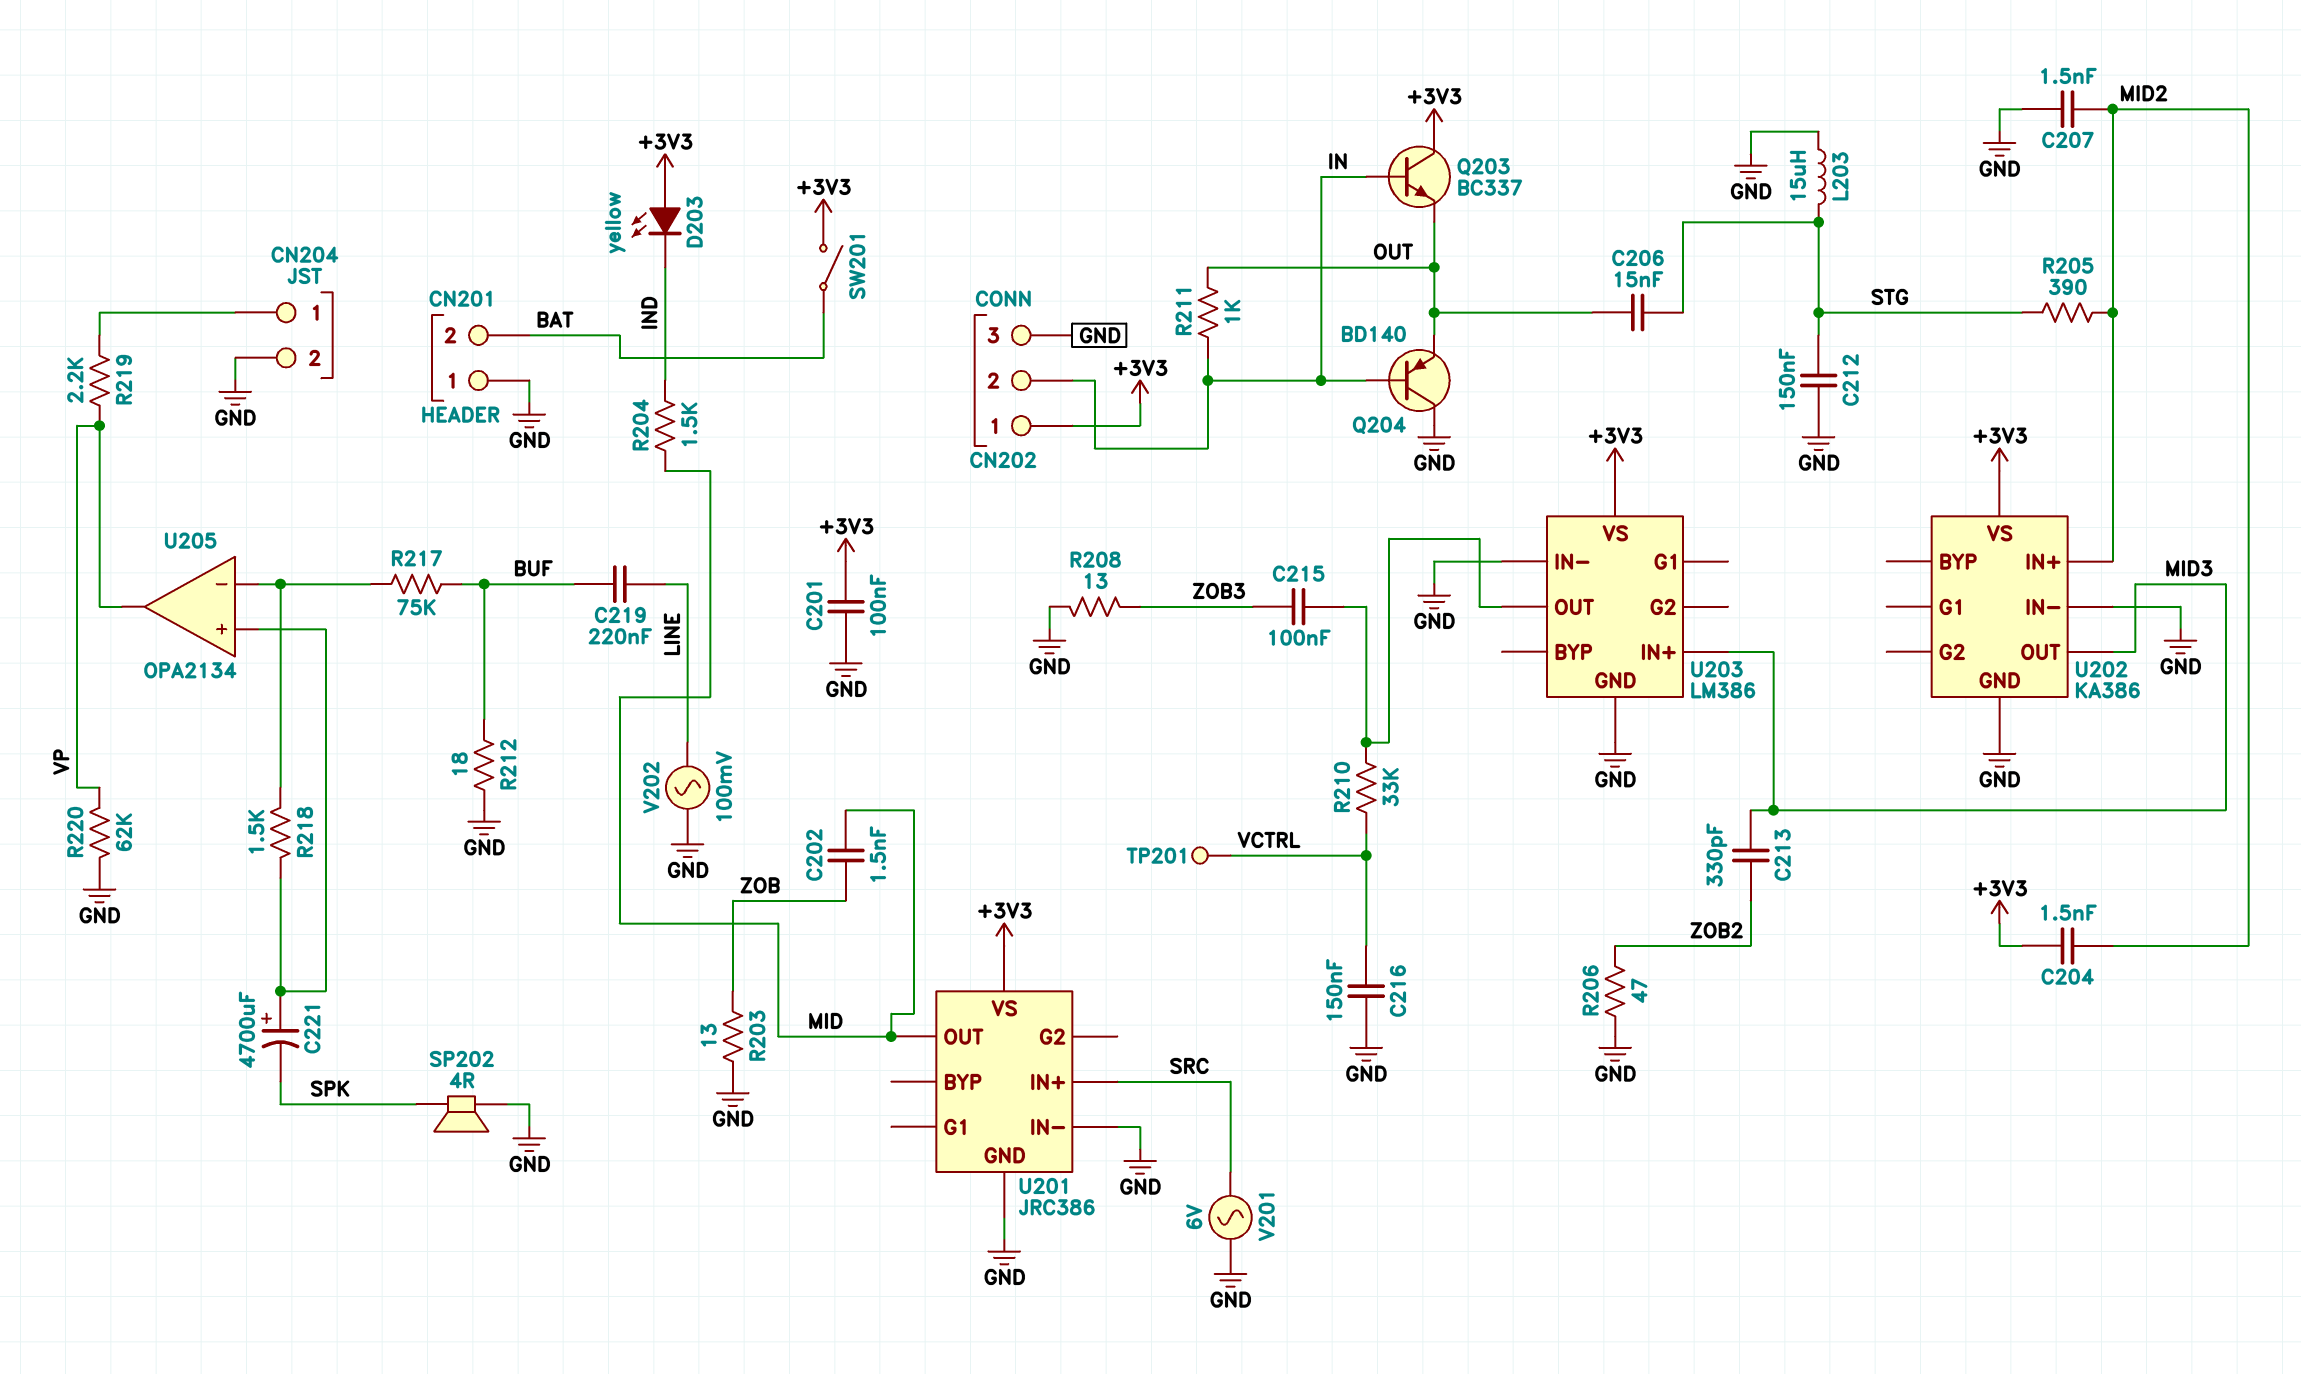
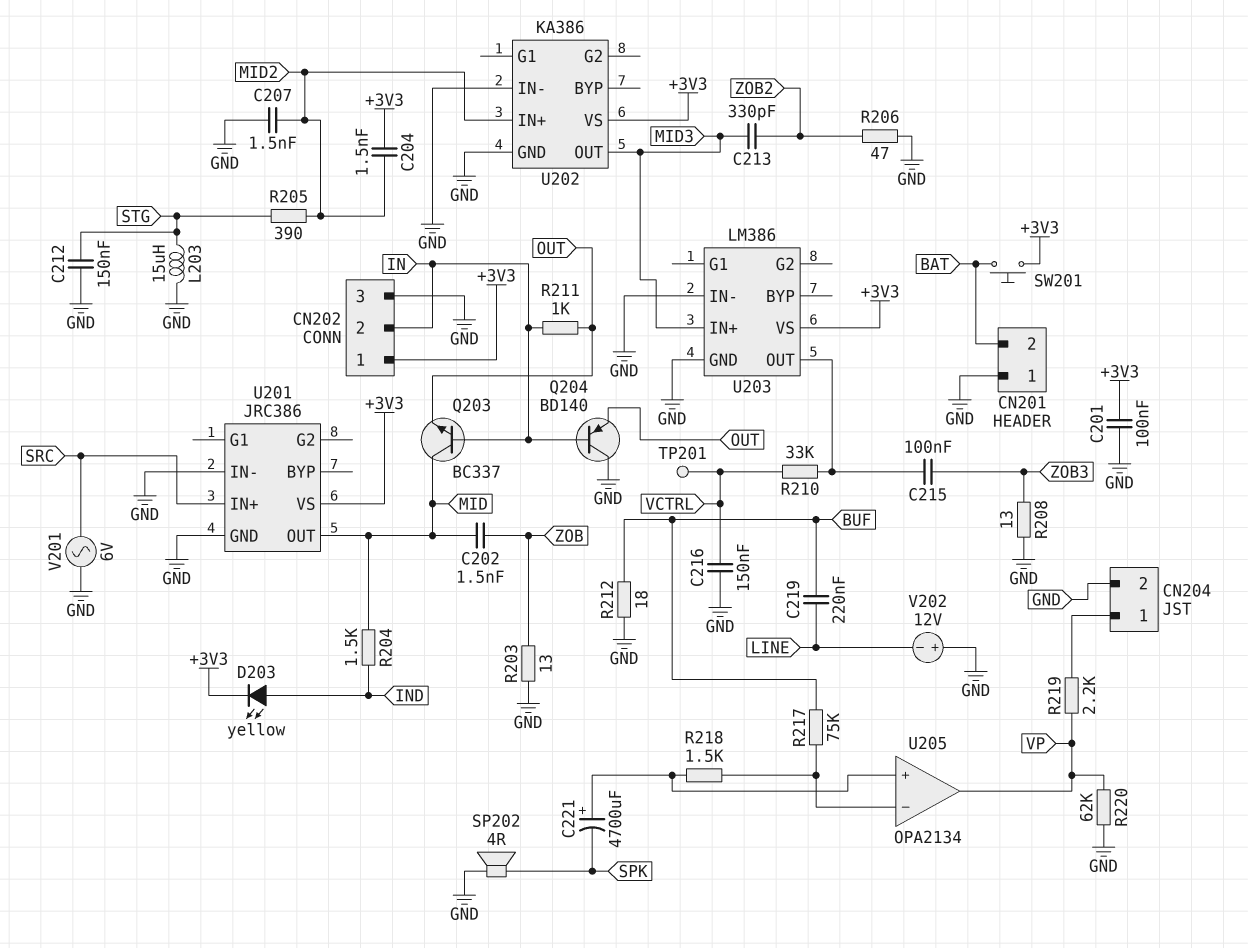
C206: 15nF (OUT, STG) -> none
D203: LED yellow (A +3V3, K IND) -> LED yellow (A IND, K +3V3)
Q203: NPN BC337 (B IN, C +3V3, E OUT) -> NPN BC337 (B IN, C MID, E OUT)
SW201: switch (+3V3, BAT) -> button (+3V3, BAT)
V202: AC 100mV (GND, LINE) -> 12V (plus GND, minus LINE)

